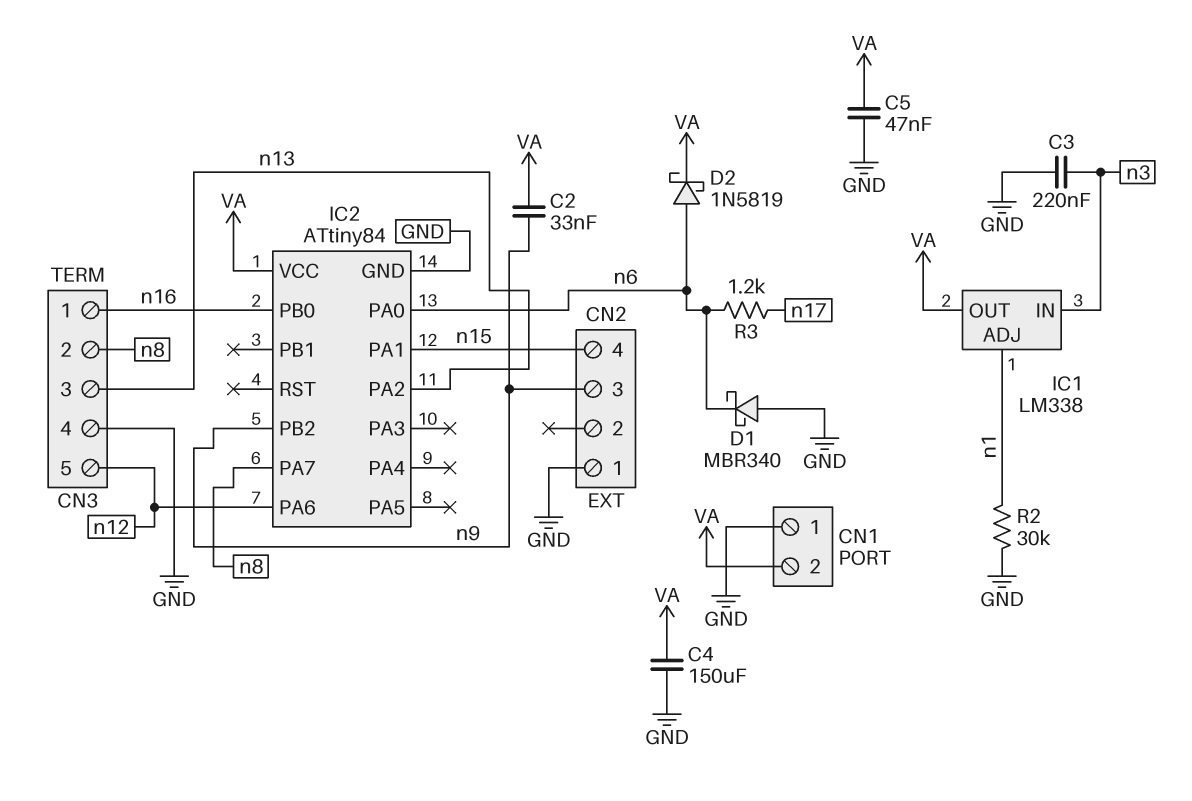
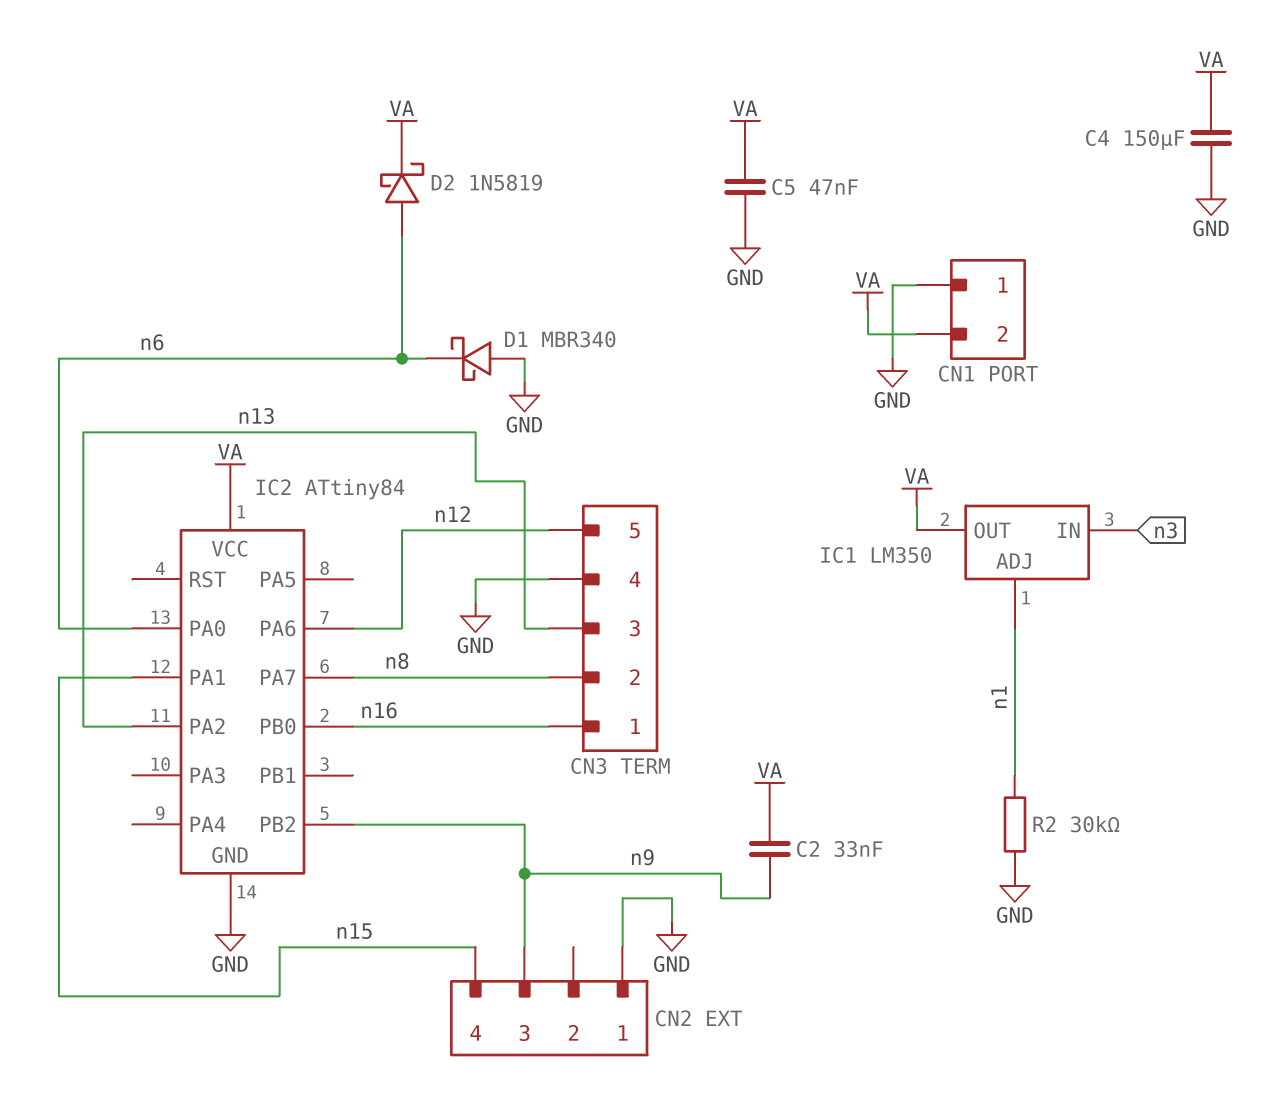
C3: 220nF (GND, n3) -> none
IC1: LM338 -> LM350
R3: 1.2k (n6, n17) -> none

